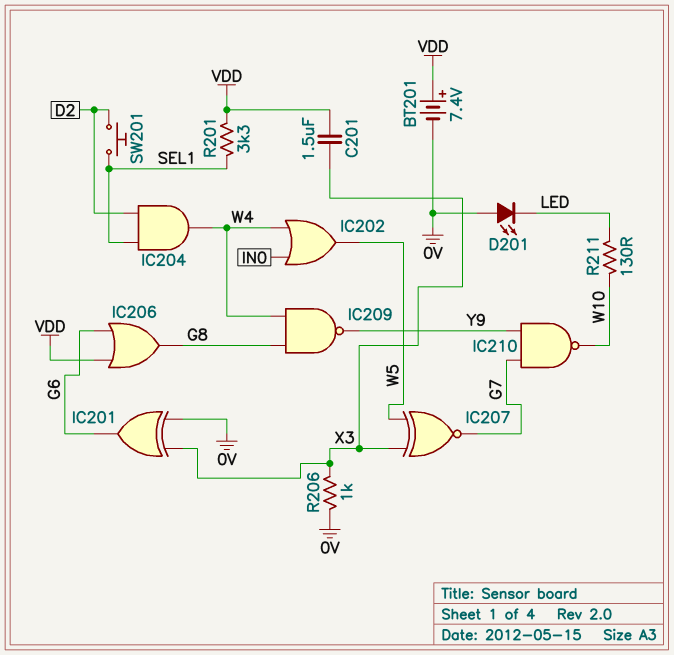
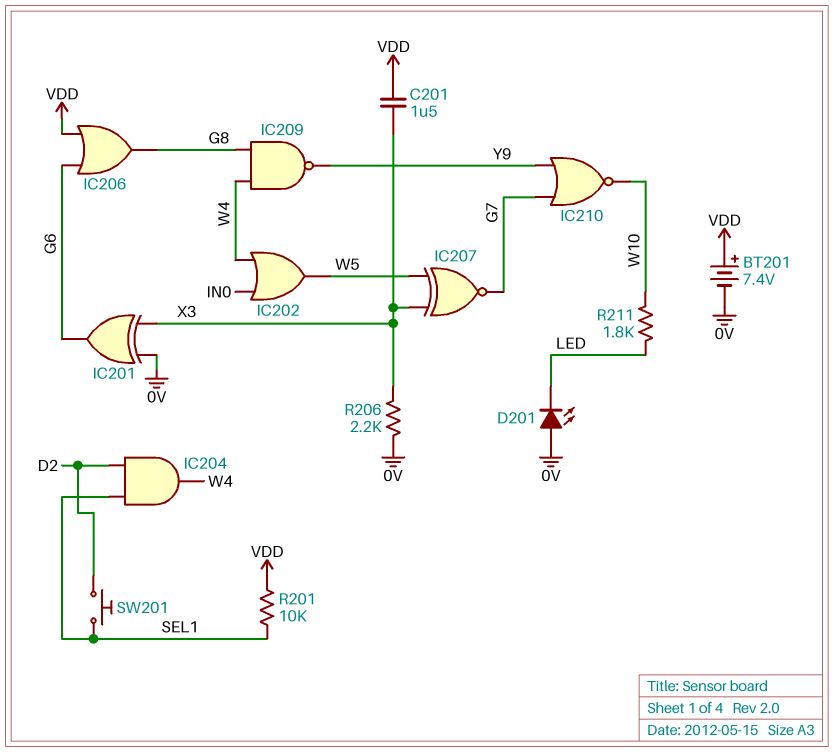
IC210: NAND (in G7, in Y9, out W10) -> NOR (in G7, in Y9, out W10)
R201: 3.3k (SEL1, VDD) -> 10k (SEL1, VDD)
R206: 1k (0V, X3) -> 2.2k (0V, X3)
R211: 130 (LED, W10) -> 1.8k (LED, W10)

